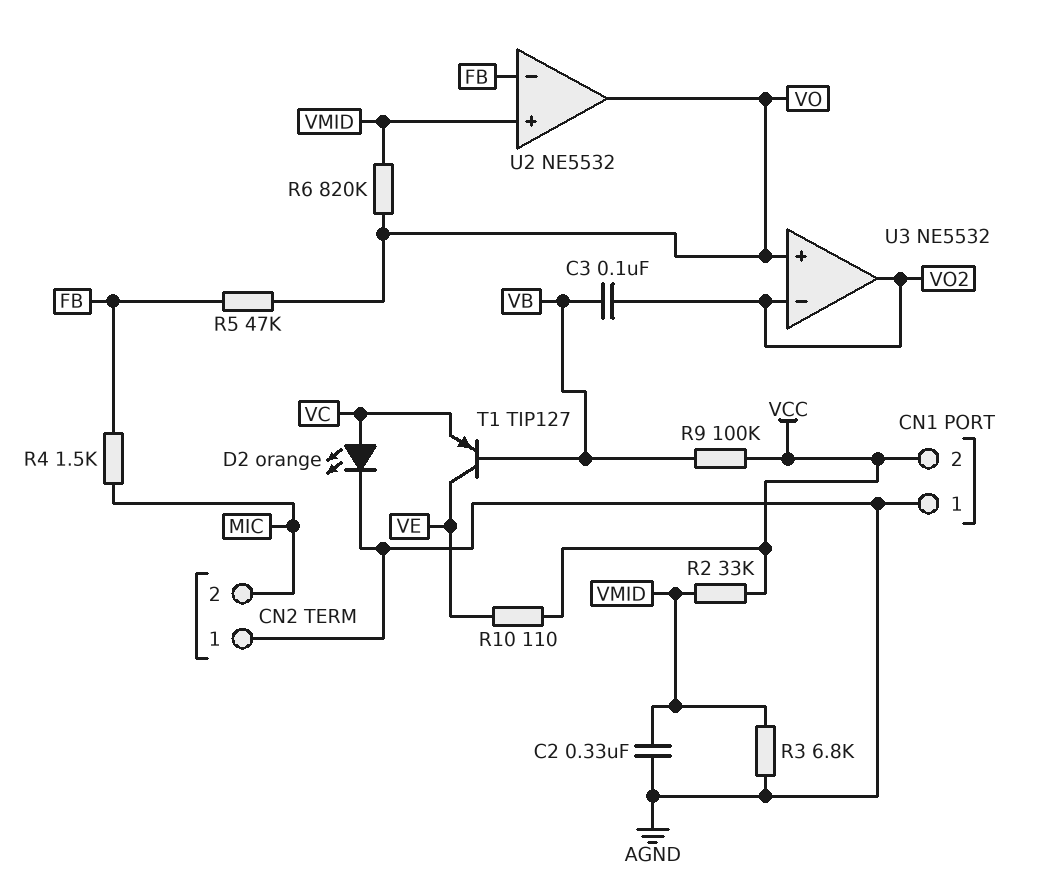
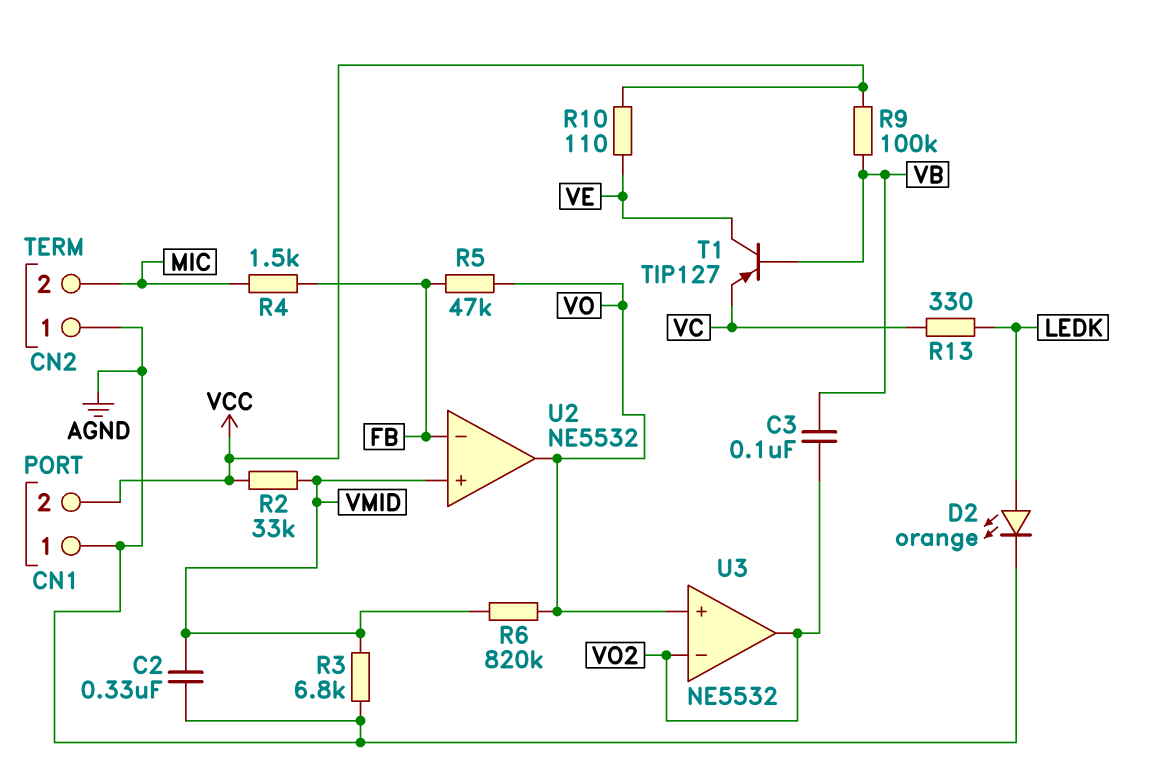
D2: LED orange (A VC, K AGND) -> LED orange (A LEDK, K AGND)
R13: none -> 330 (LEDK, VC)

